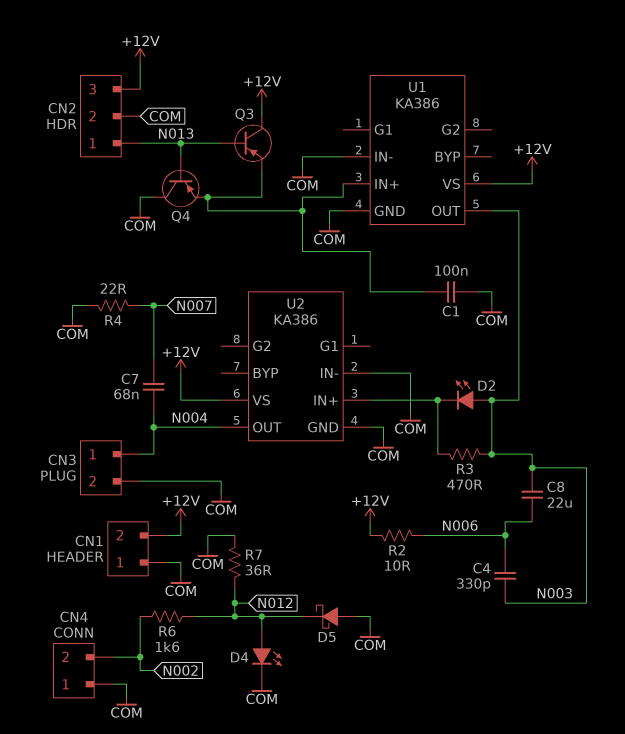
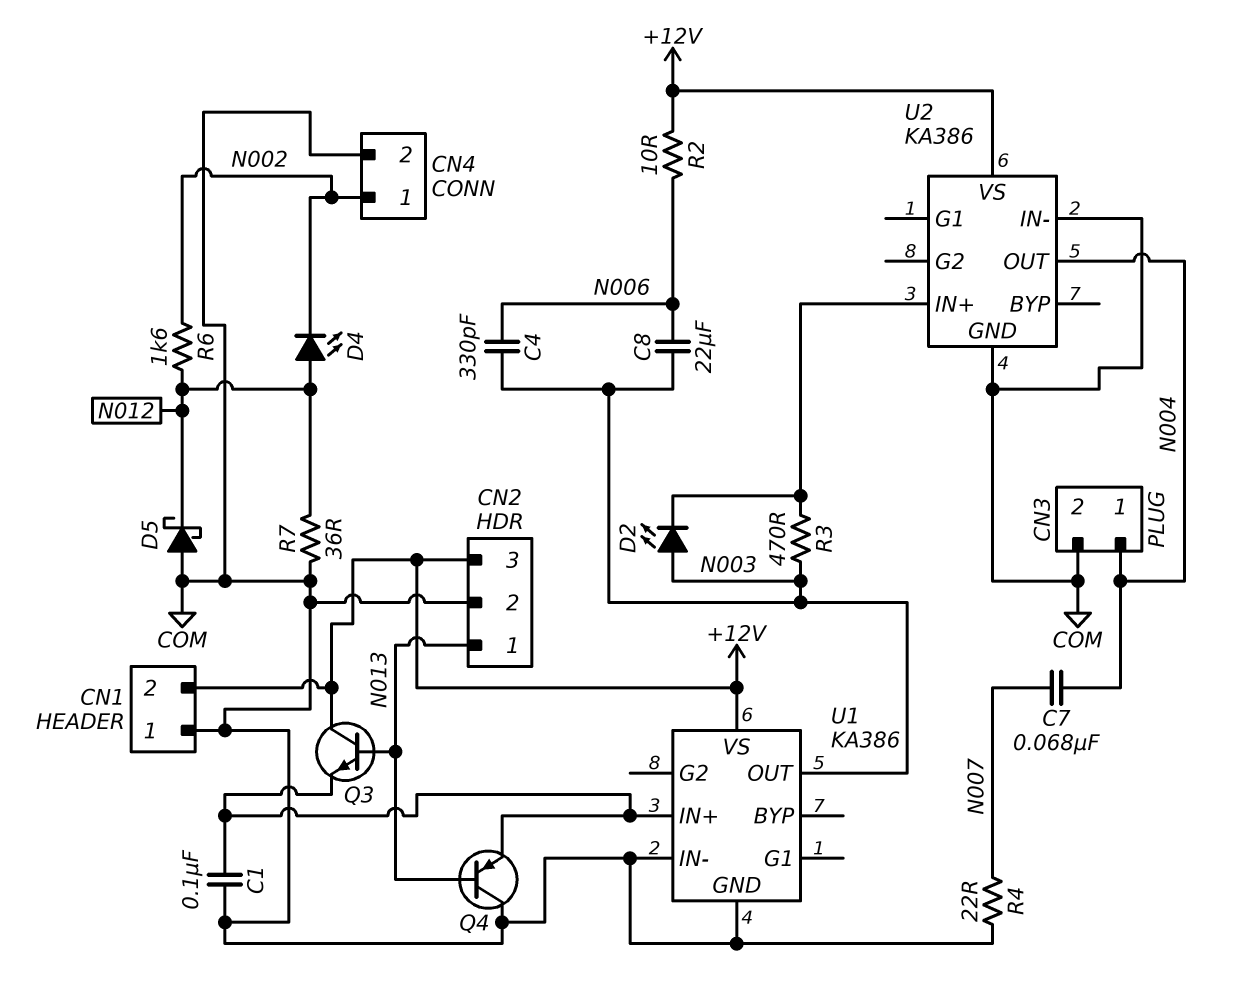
CN4 pin 1: COM -> N002
CN4 pin 2: N002 -> COM
D4: LED (A N012, K COM) -> LED (A N012, K N002)
Q3: PNP (B N013, C +12V, E U1/IN+) -> NPN (B N013, C +12V, E U1/IN+)

